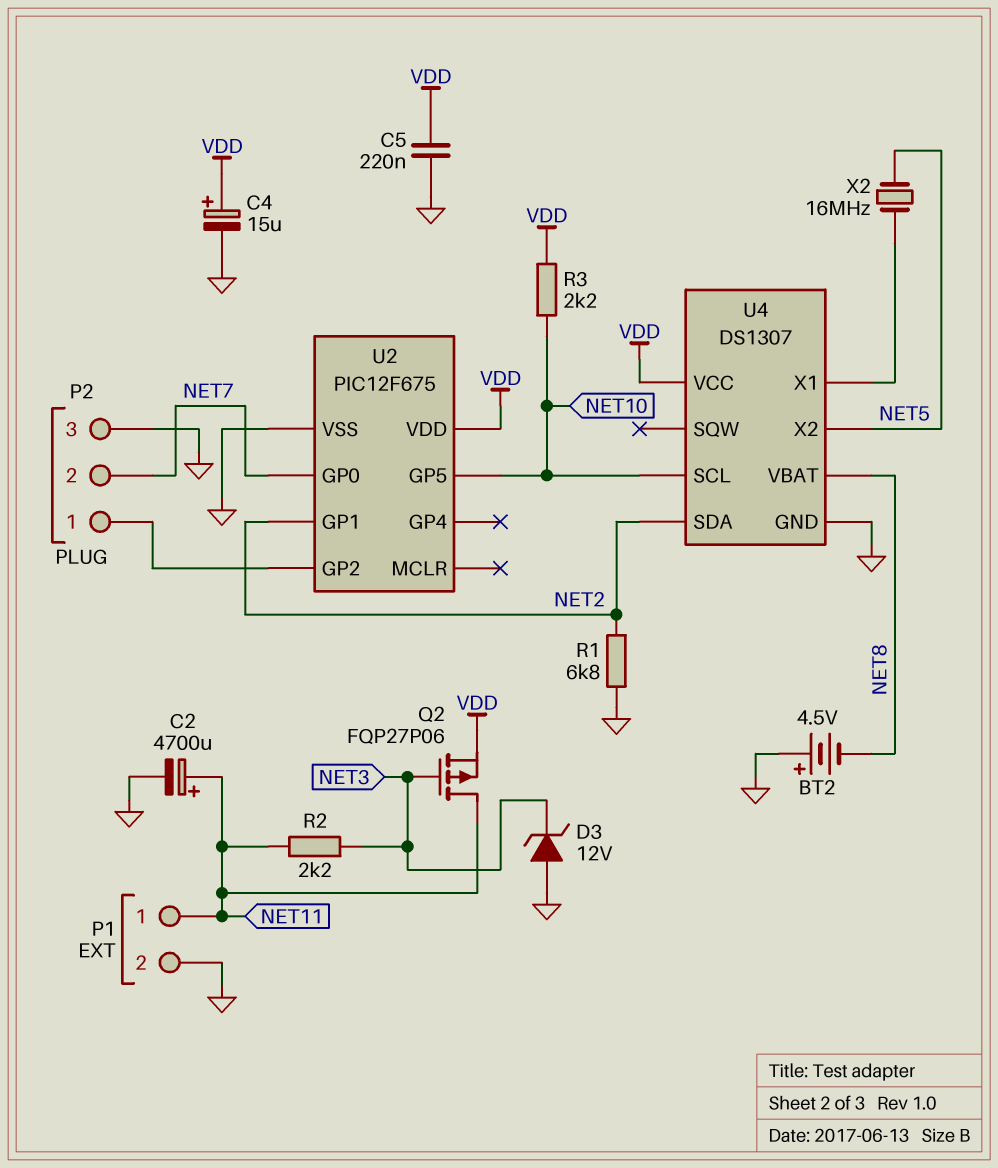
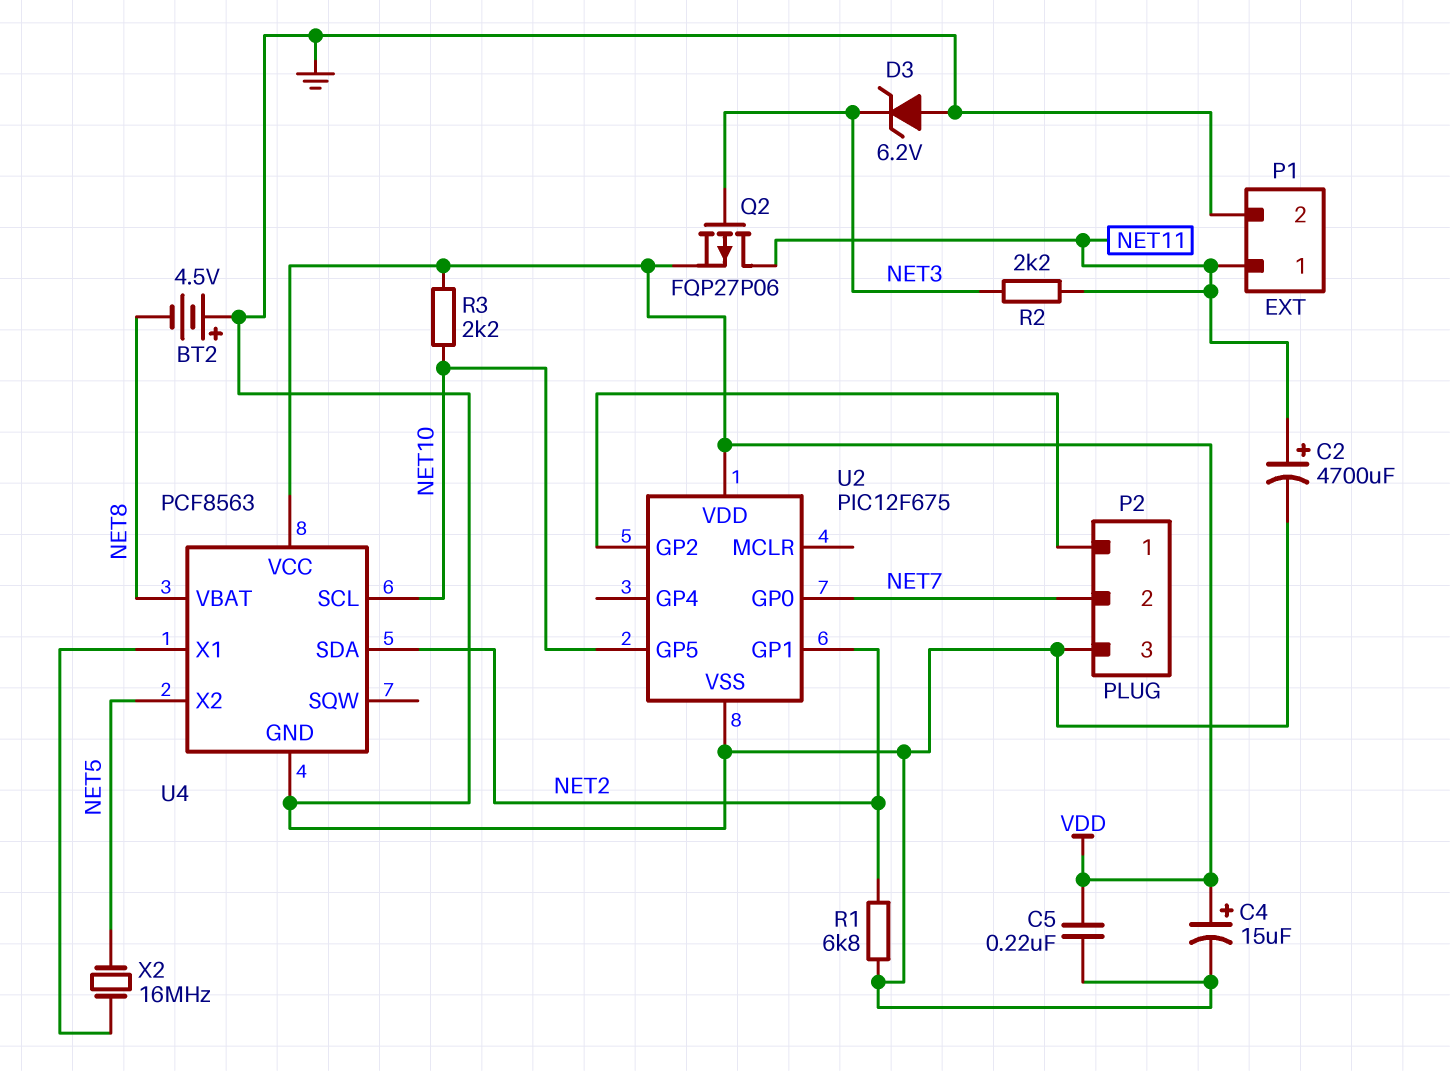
D3: zener 12V (A GND, K NET3) -> zener 6.2V (A GND, K NET3)
U4: DS1307 -> PCF8563

